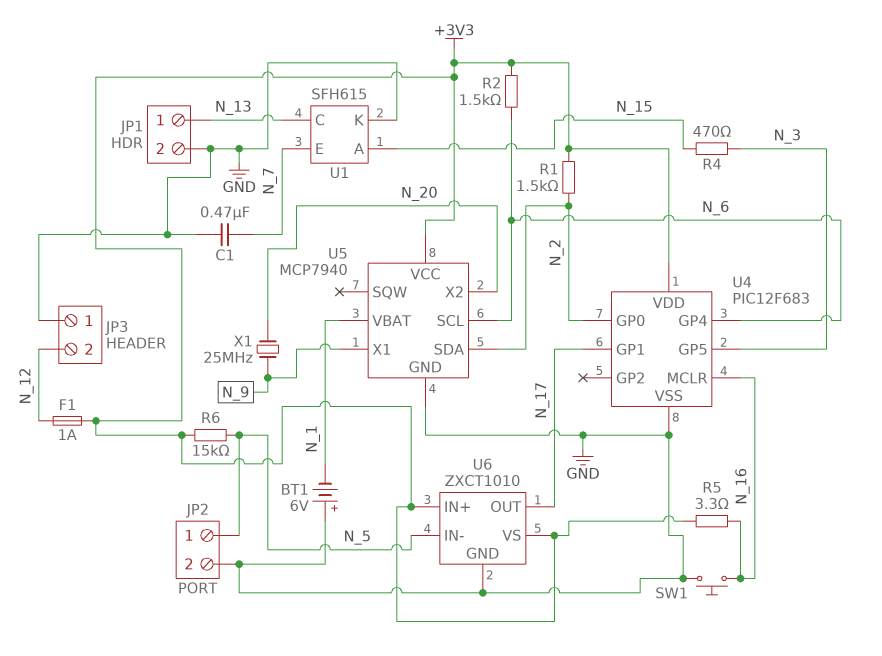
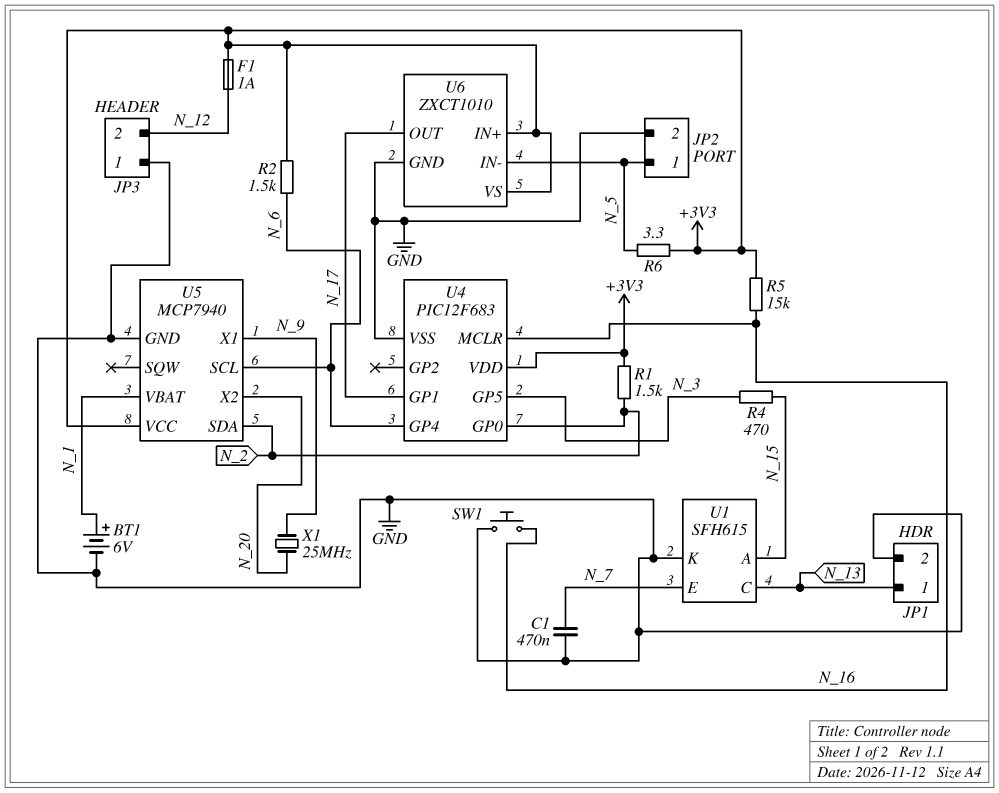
BT1: 6V (plus GND, minus N_1) -> 6V (plus N_1, minus GND)
R5: 3.3 (+3V3, N_16) -> 15k (+3V3, N_16)
R6: 15k (+3V3, N_5) -> 3.3 (+3V3, N_5)

